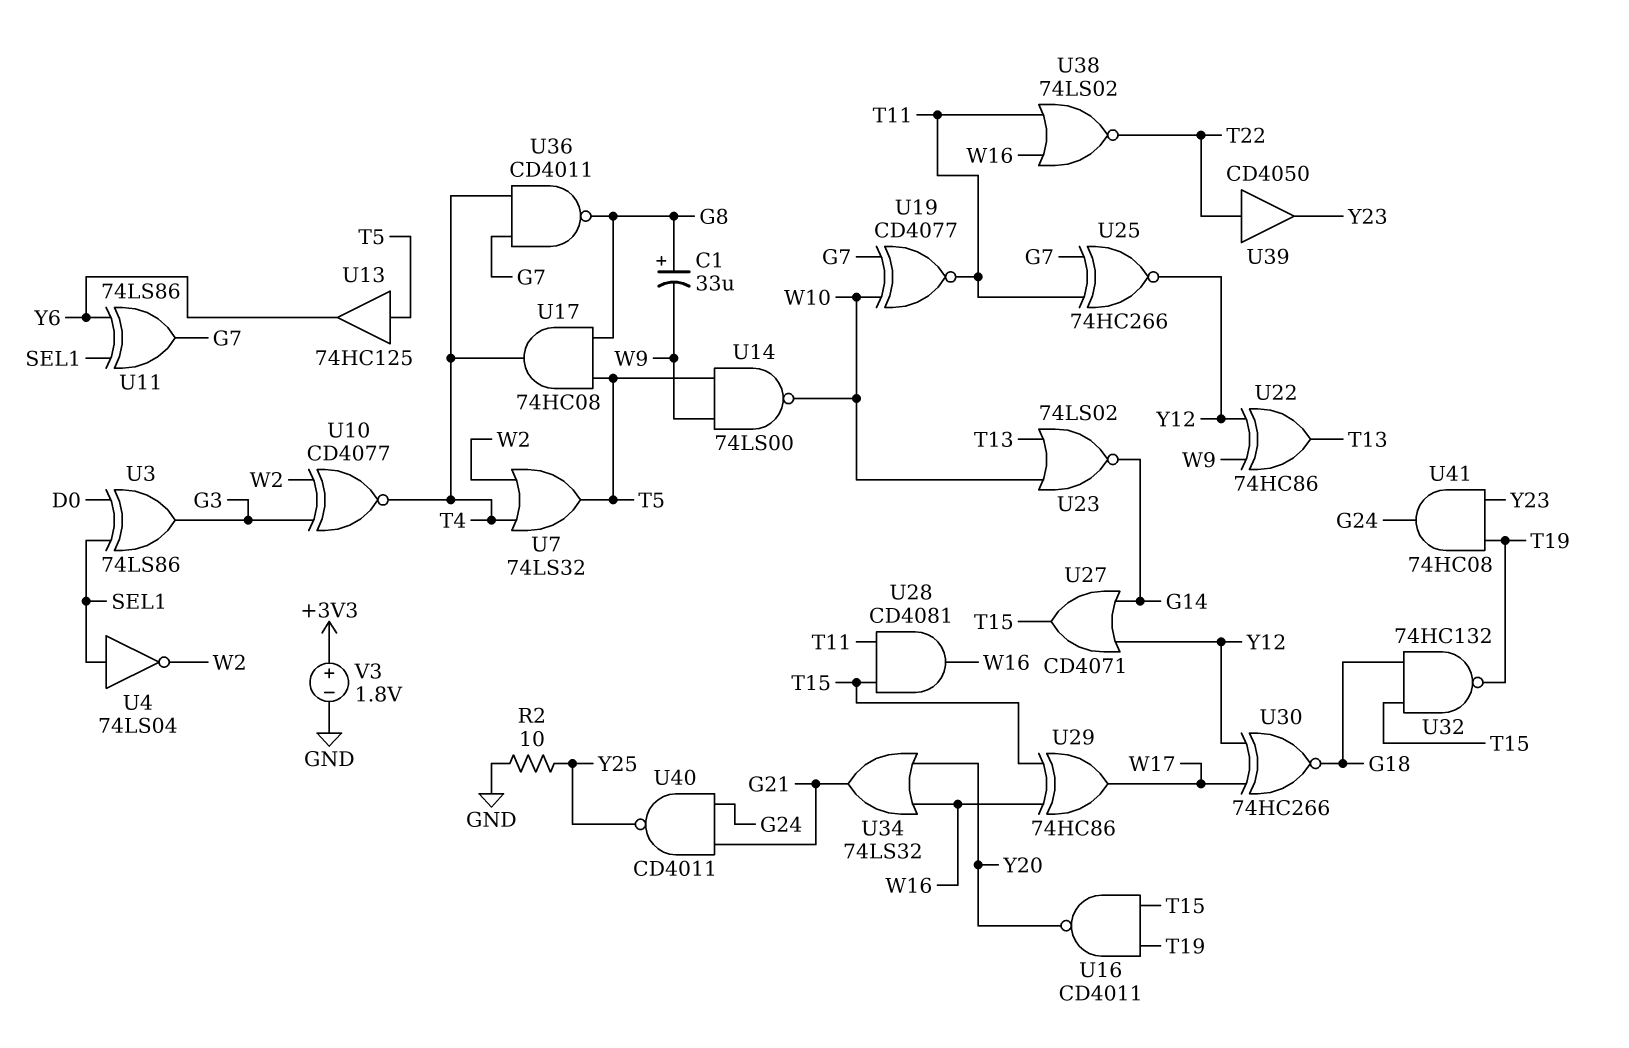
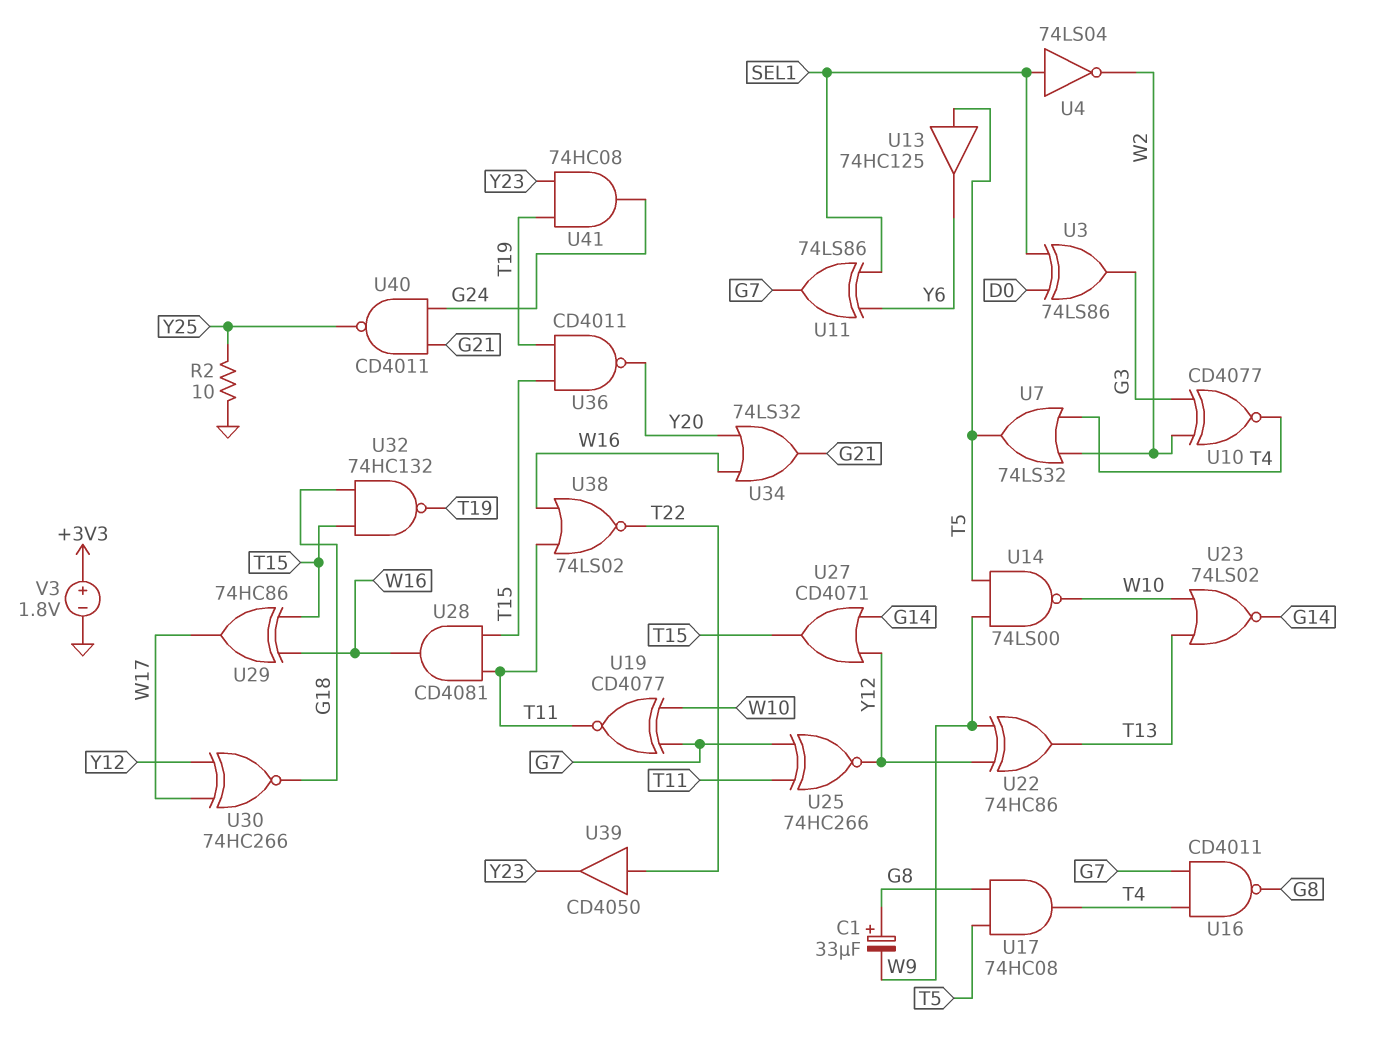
U16: NAND CD4011 (in T15, in T19, out Y20) -> NAND CD4011 (in G7, in T4, out G8)
U36: NAND CD4011 (in G7, in T4, out G8) -> NAND CD4011 (in T15, in T19, out Y20)

